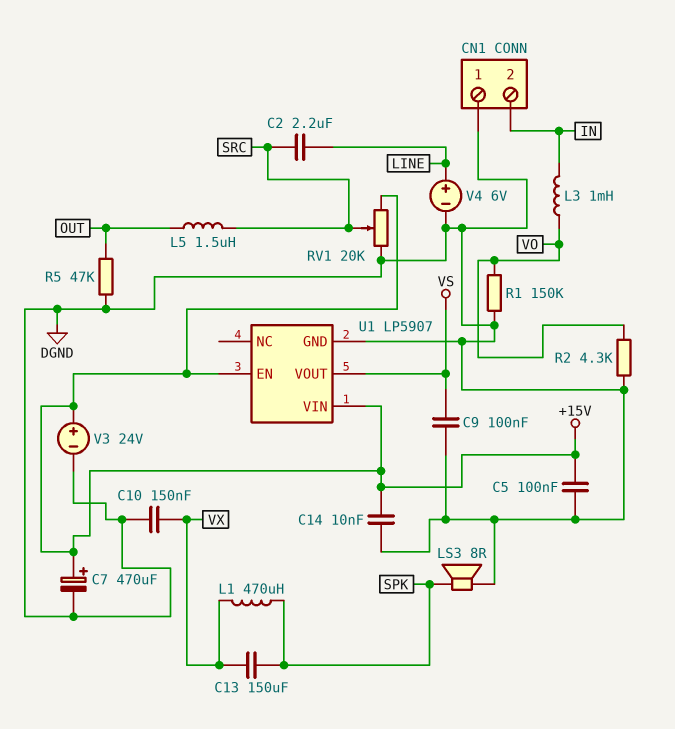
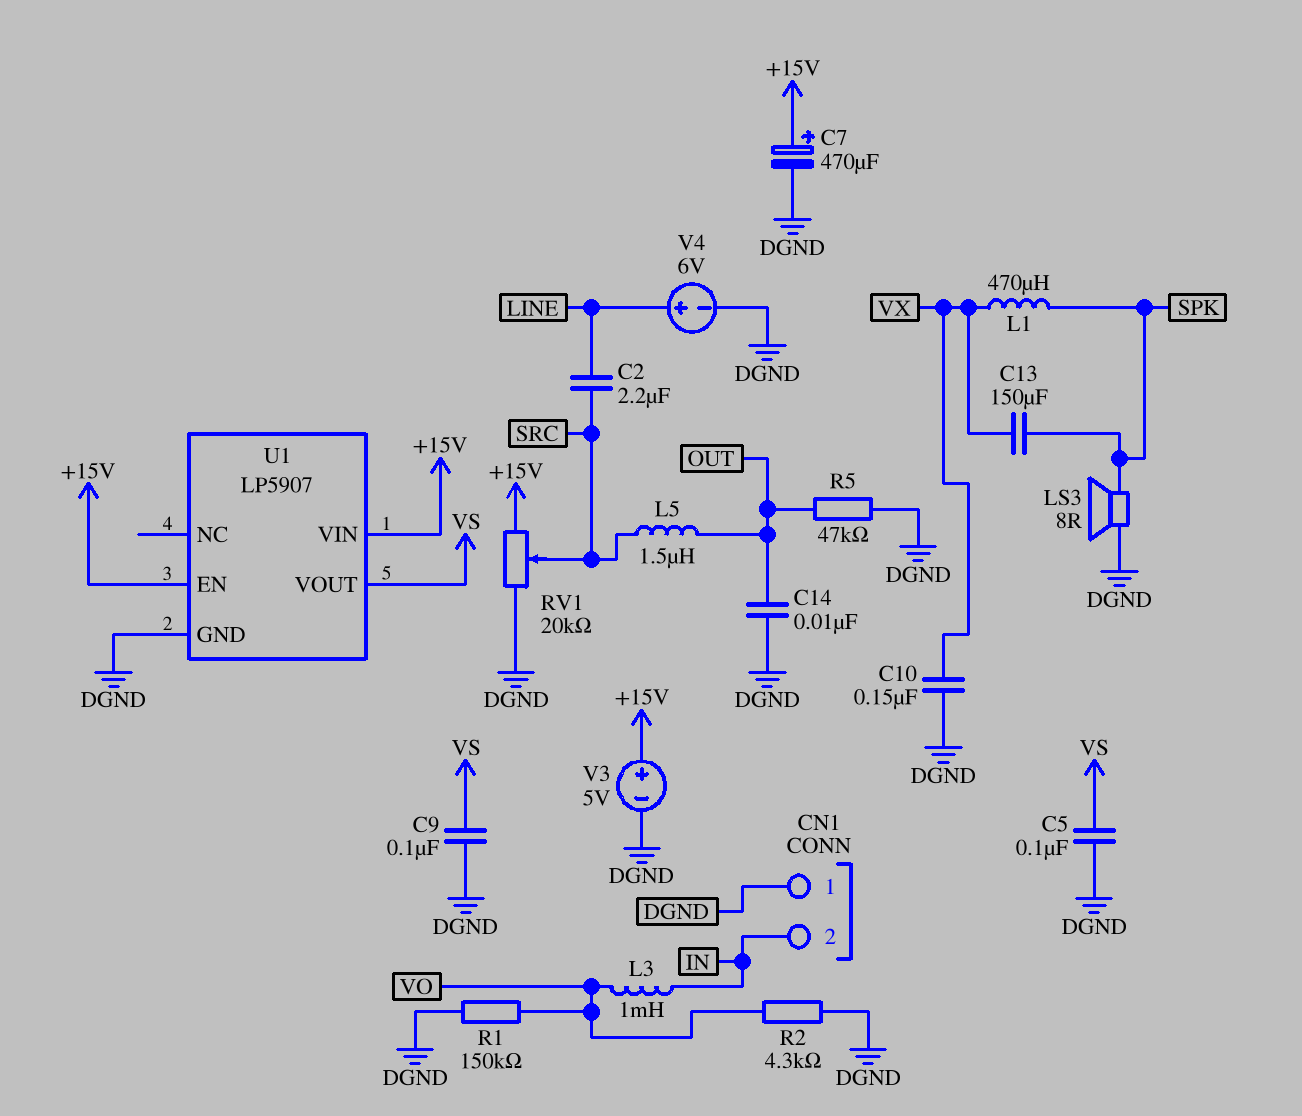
C5: 100nF (+15V, DGND) -> 100nF (DGND, VS)
C14: 10nF (+15V, DGND) -> 10nF (DGND, OUT)
V3: 24V (plus +15V, minus DGND) -> 5V (plus +15V, minus DGND)

